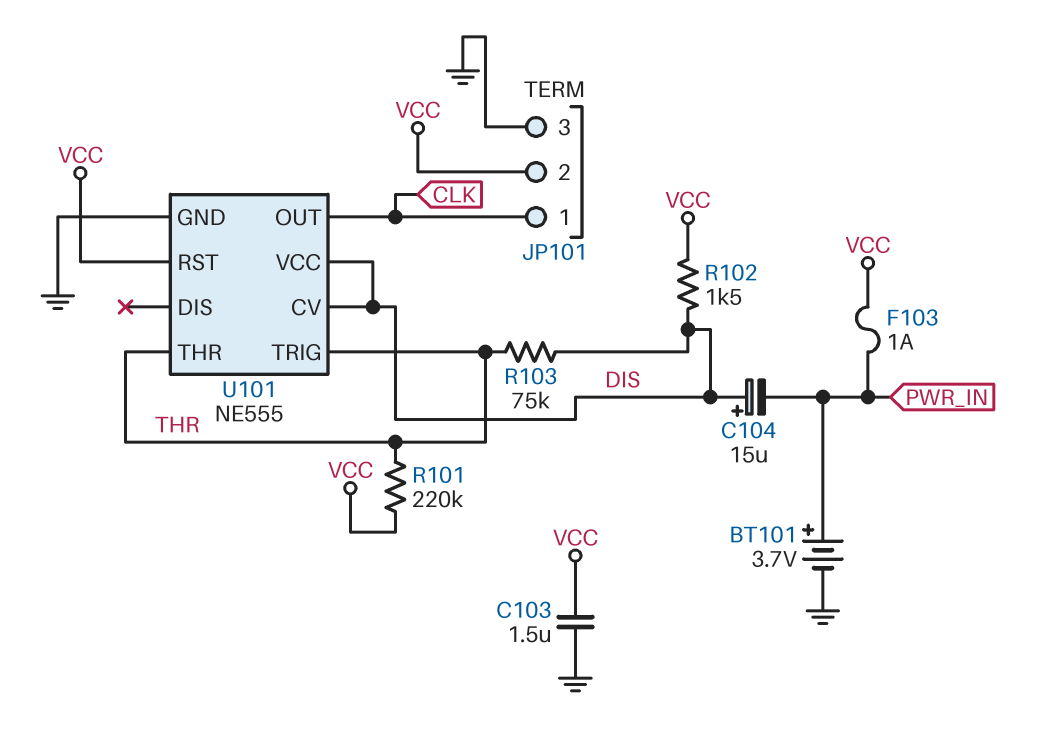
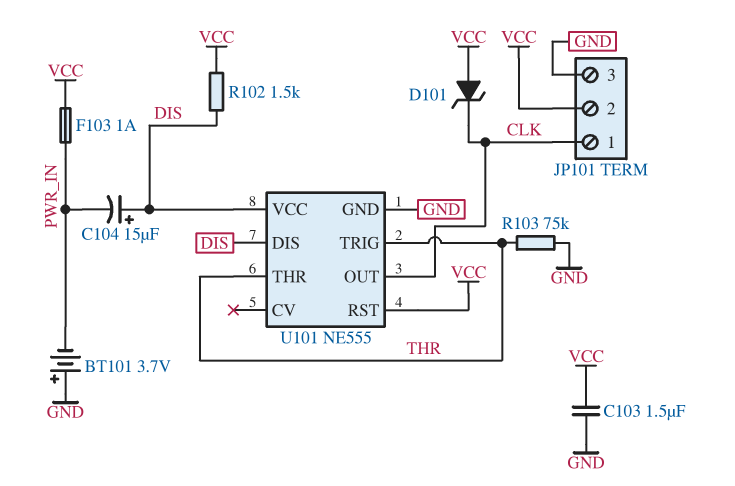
BT101: 3.7V (plus PWR_IN, minus GND) -> 3.7V (plus GND, minus PWR_IN)
D101: none -> zener (A VCC, K CLK)
R101: 220k (THR, VCC) -> none
R103: 75k (DIS, THR) -> 75k (GND, THR)
U101 pin CV: DIS -> none
U101 pin DIS: none -> DIS

